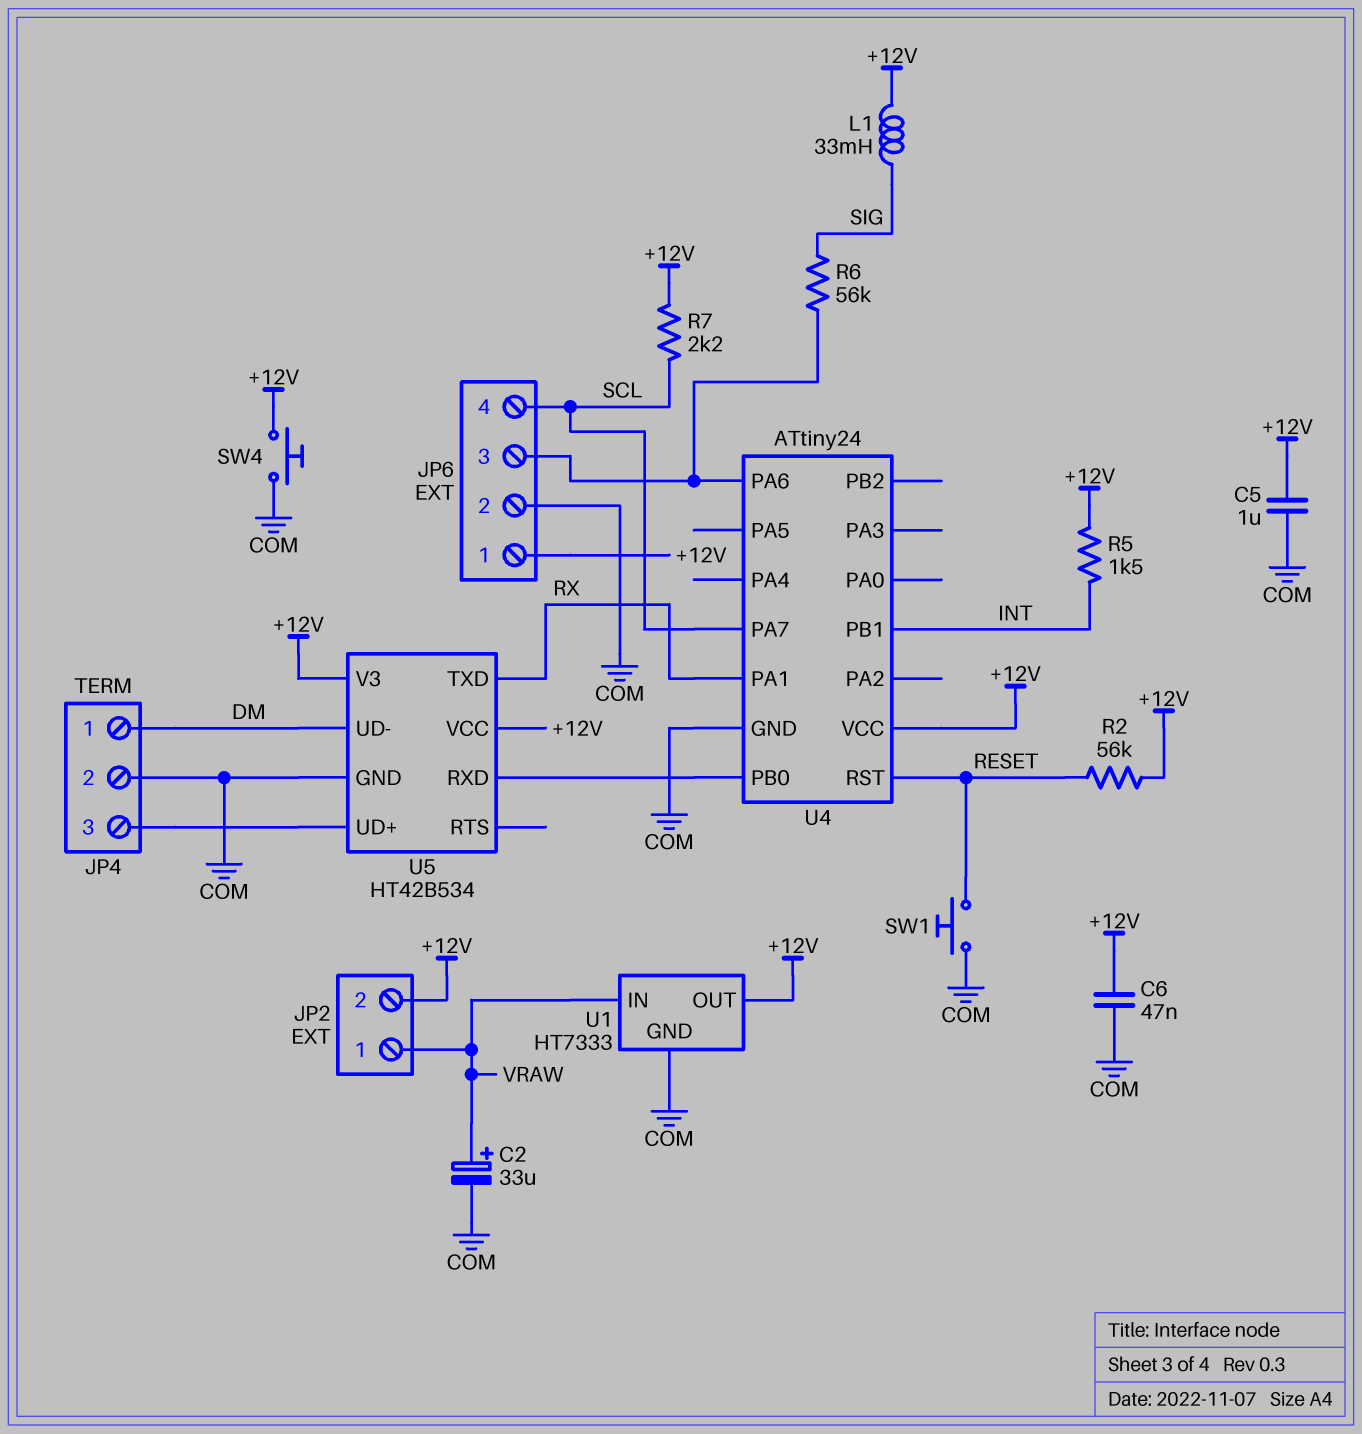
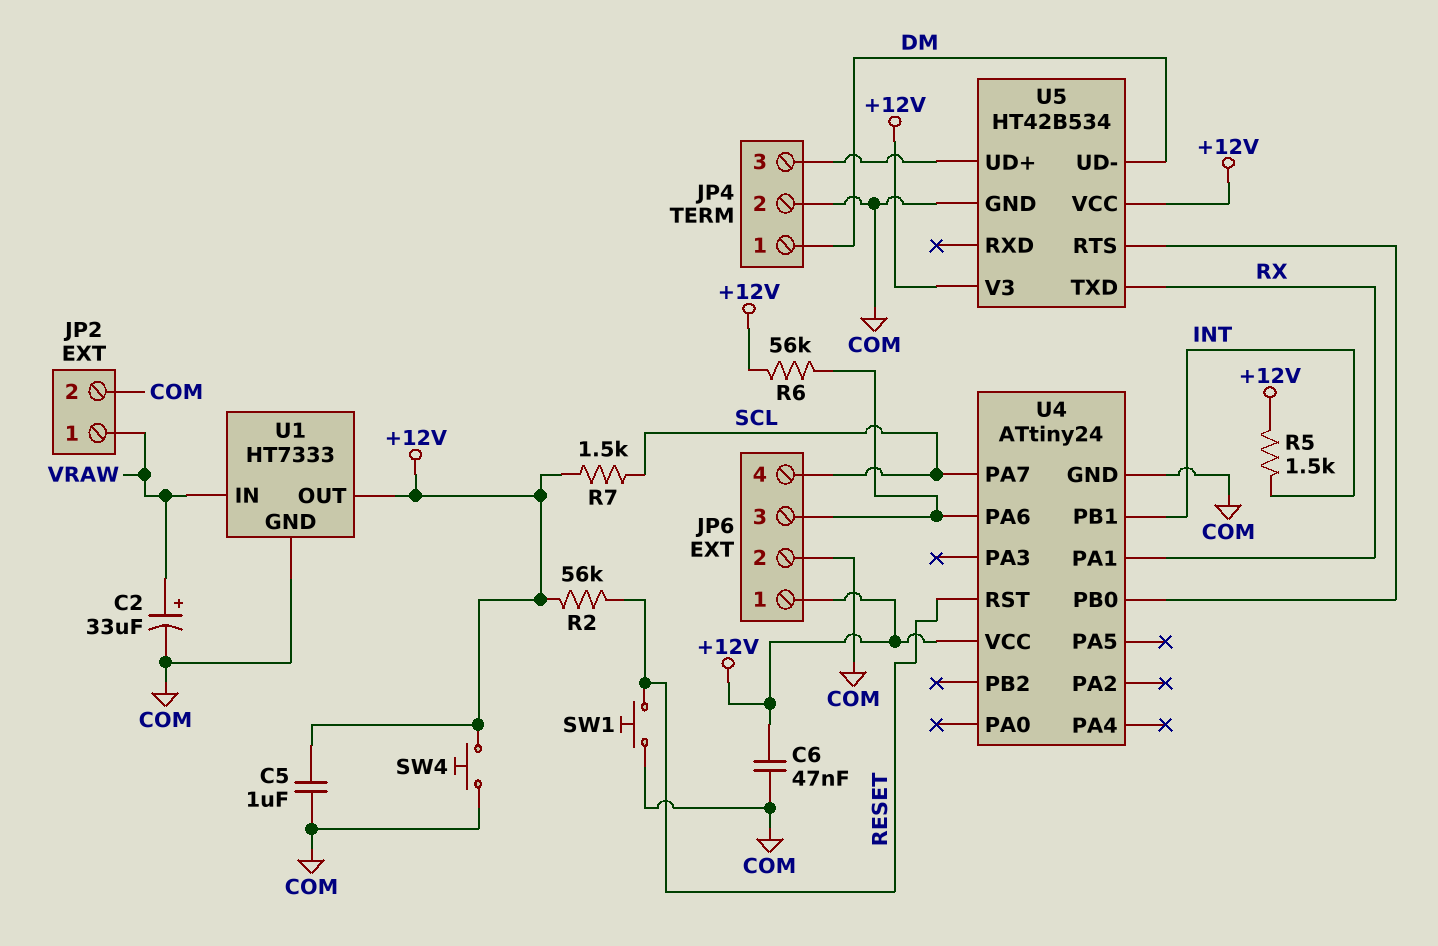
JP2 pin 2: +12V -> COM
L1: 33mH (+12V, SIG) -> none
R6: 56k (JP6/3, SIG) -> 56k (+12V, JP6/3)
R7: 2.2k (+12V, SCL) -> 1.5k (+12V, SCL)
U5 pin RTS: none -> U4/PB0
U5 pin RXD: U4/PB0 -> none

